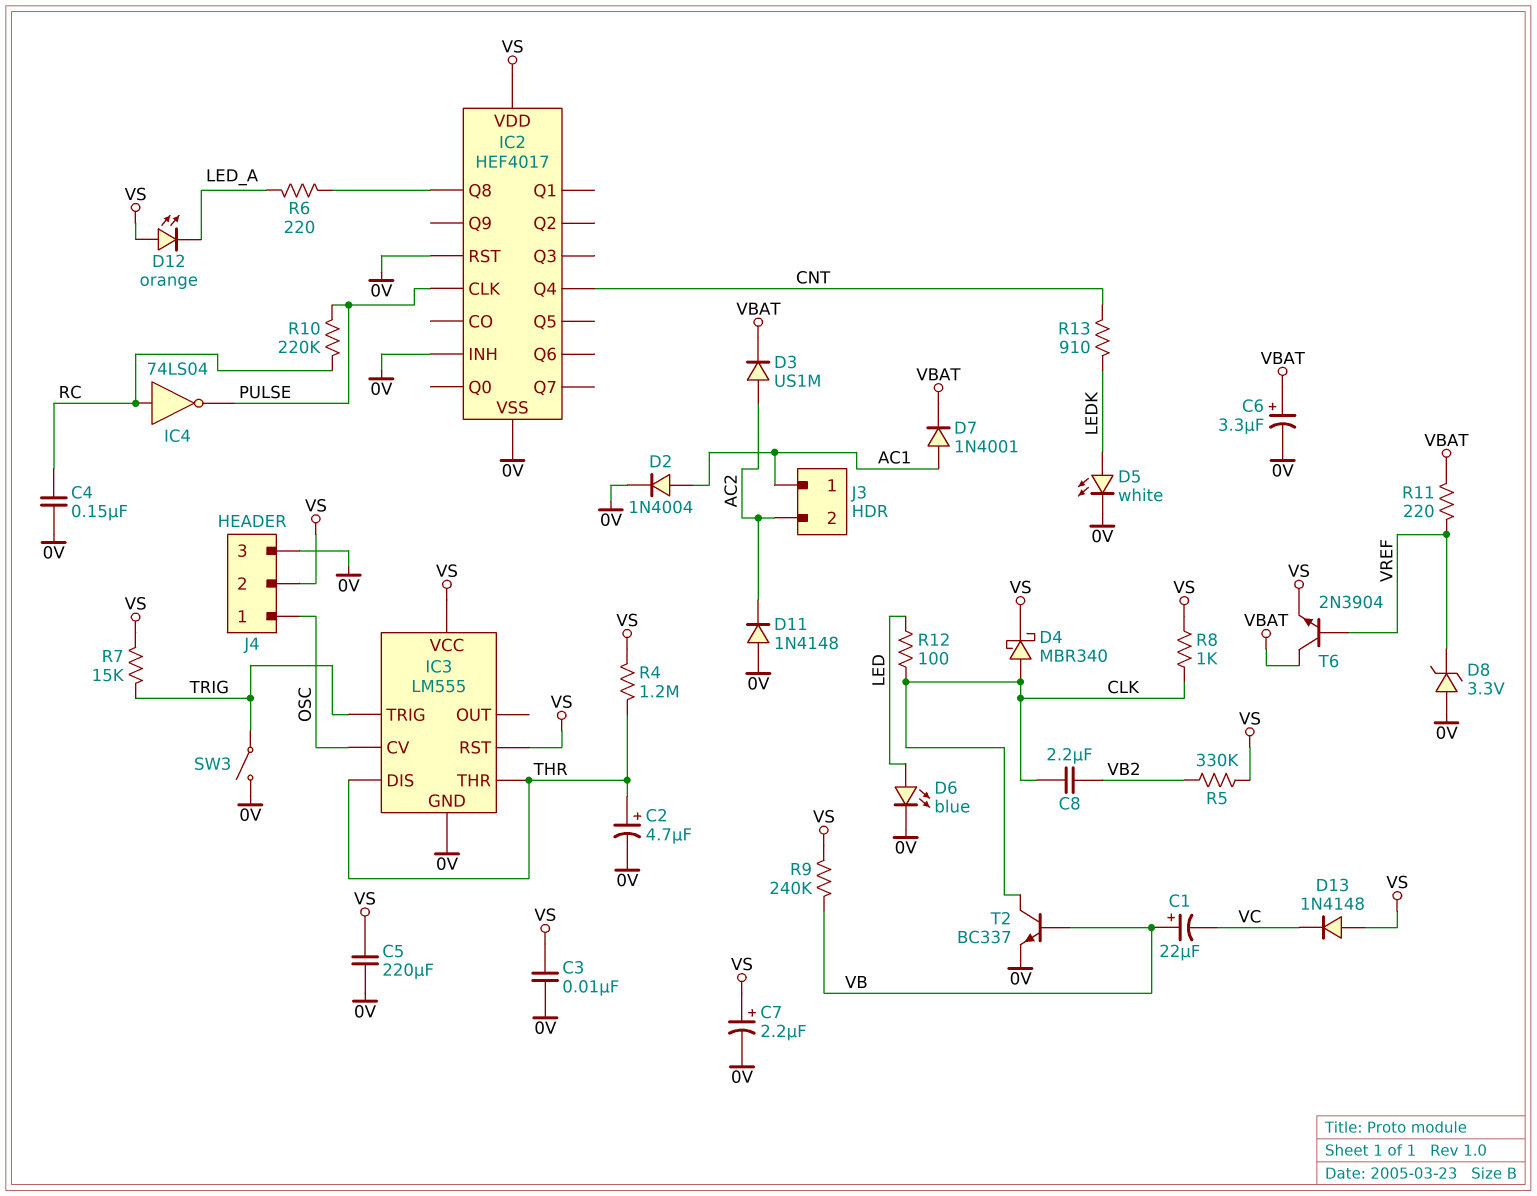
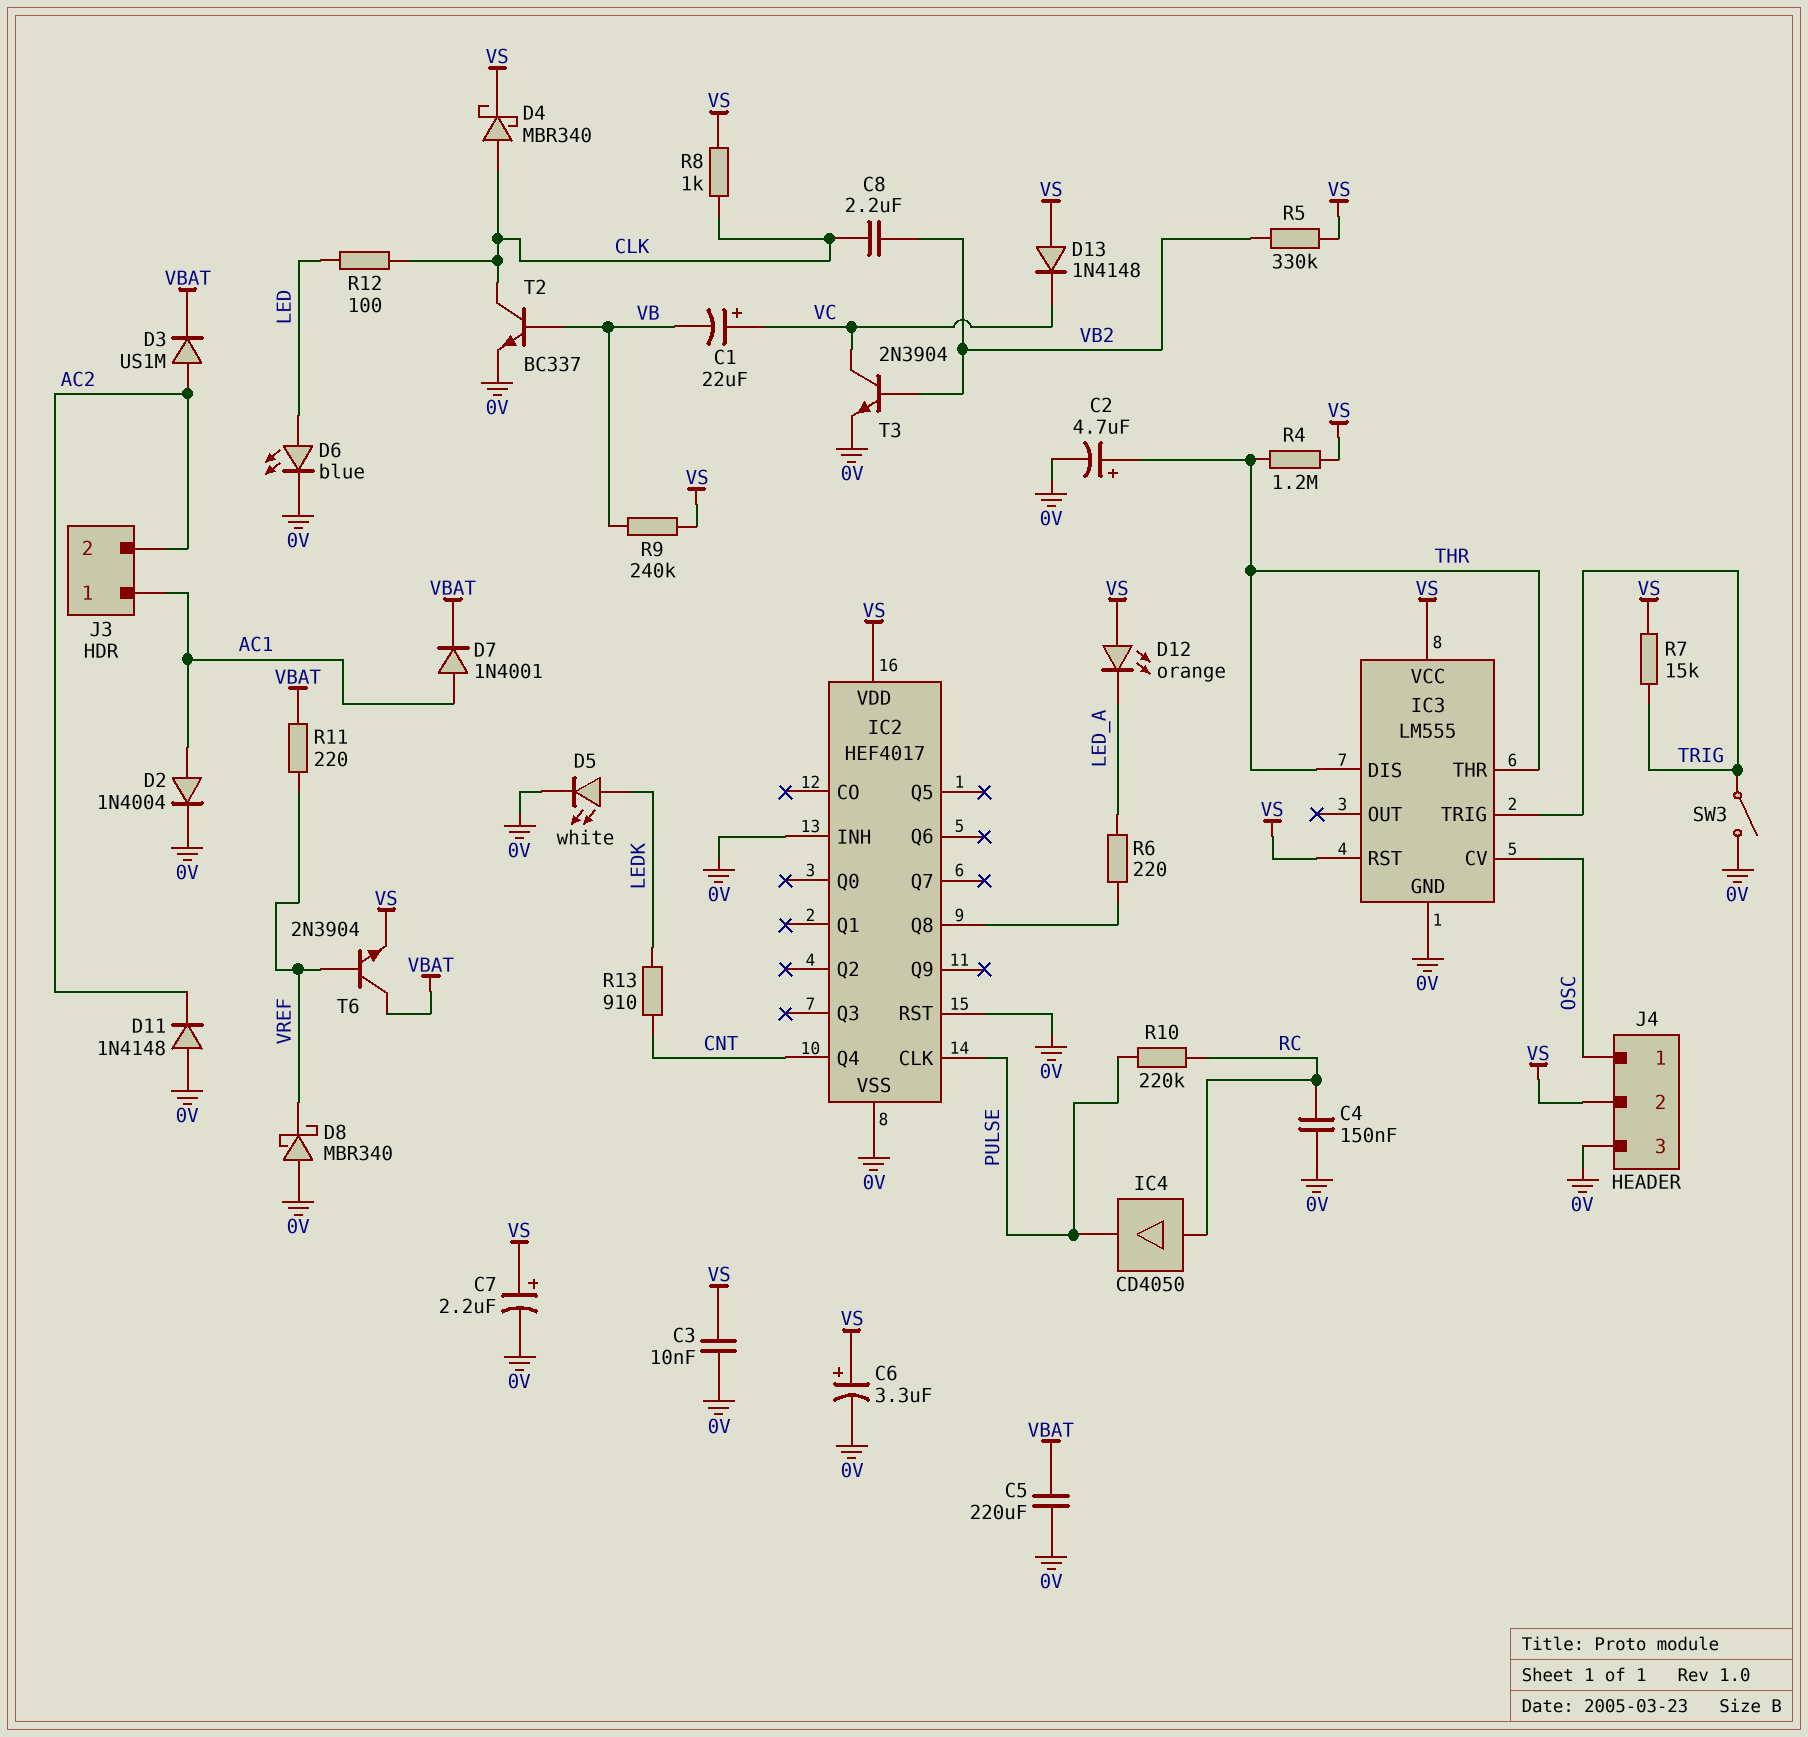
C1: 22uF (plus VB, minus VC) -> 22uF (plus VC, minus VB)
C5: 220uF (0V, VS) -> 220uF (0V, VBAT)
C6: 3.3uF (plus VBAT, minus 0V) -> 3.3uF (plus VS, minus 0V)
D8: zener 3.3V (A 0V, K VREF) -> schottky MBR340 (A 0V, K VREF)
IC4: NOT 74LS04 (in RC, out PULSE) -> buffer CD4050 (in RC, out PULSE)
T3: none -> NPN 2N3904 (B VB2, C VC, E 0V)

